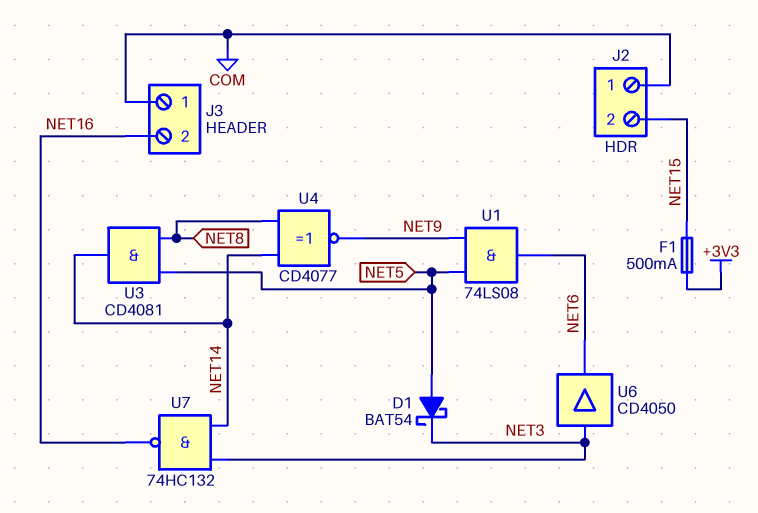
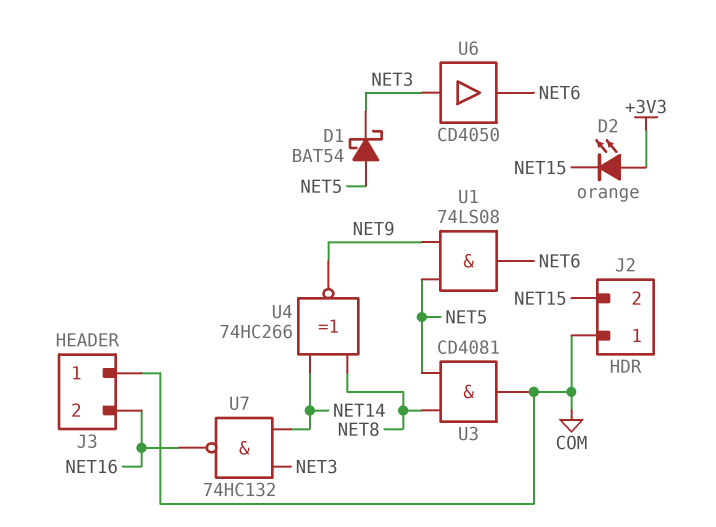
D2: none -> LED orange (A +3V3, K NET15)
F1: 500mA (+3V3, NET15) -> none
U3: AND CD4081 (in NET5, in NET8, out NET14) -> AND CD4081 (in NET5, in NET8, out COM)
U4: XNOR CD4077 (in NET8, in NET14, out NET9) -> XNOR 74HC266 (in NET8, in NET14, out NET9)

